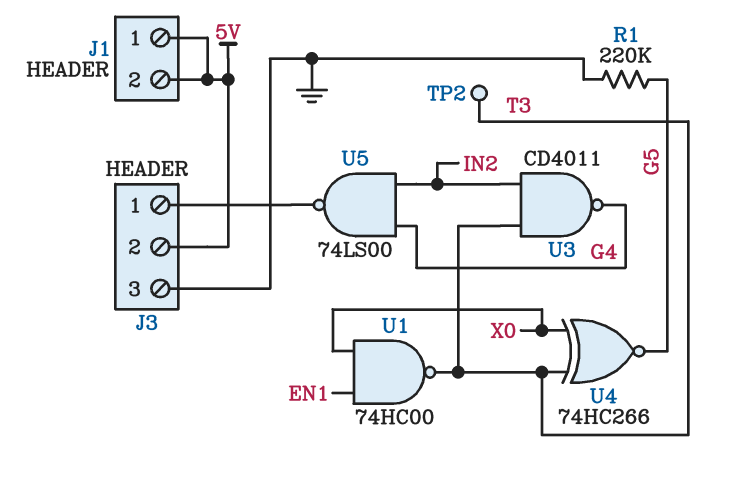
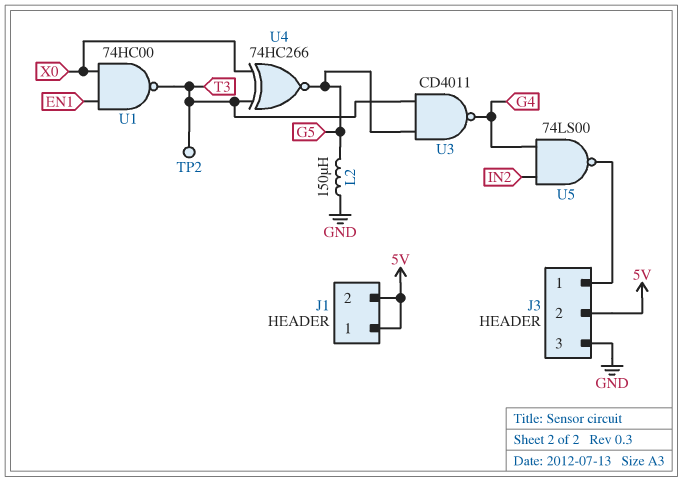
L2: none -> 150uH (G5, GND)
R1: 220k (G5, GND) -> none
U3: NAND CD4011 (in IN2, in T3, out G4) -> NAND CD4011 (in G5, in T3, out G4)

